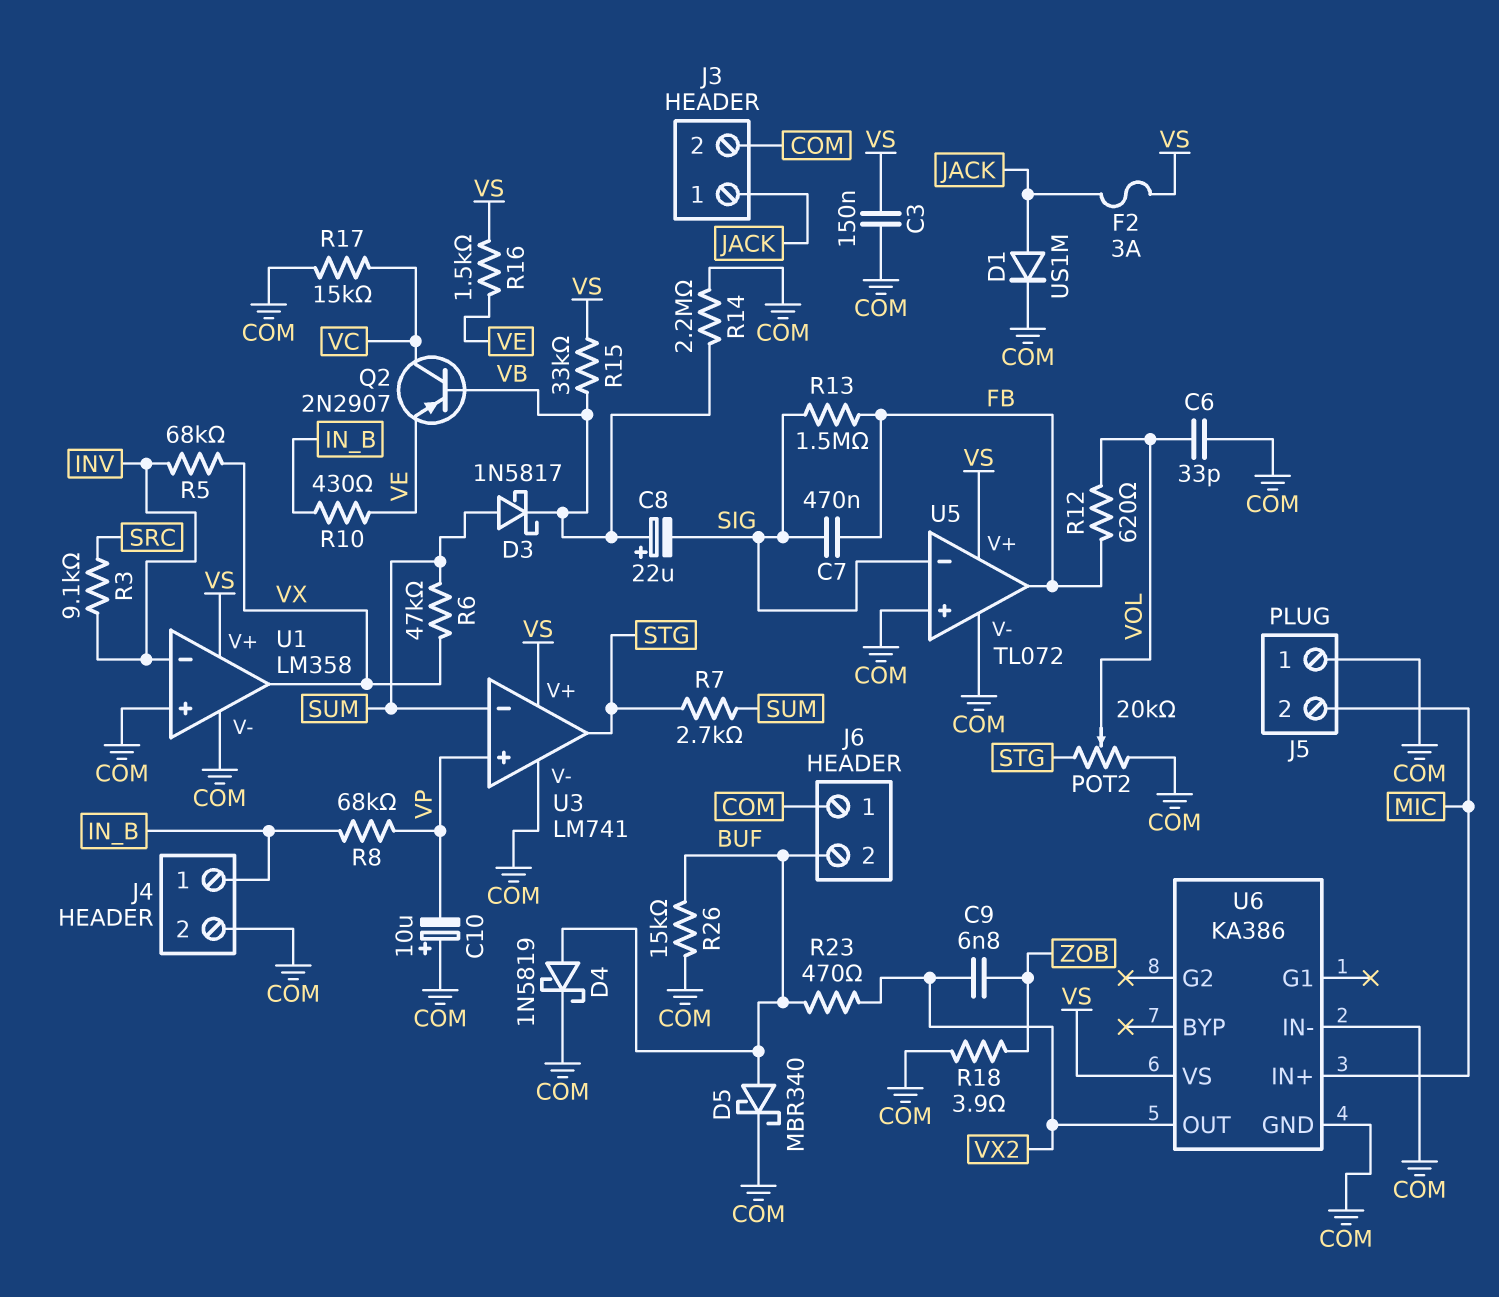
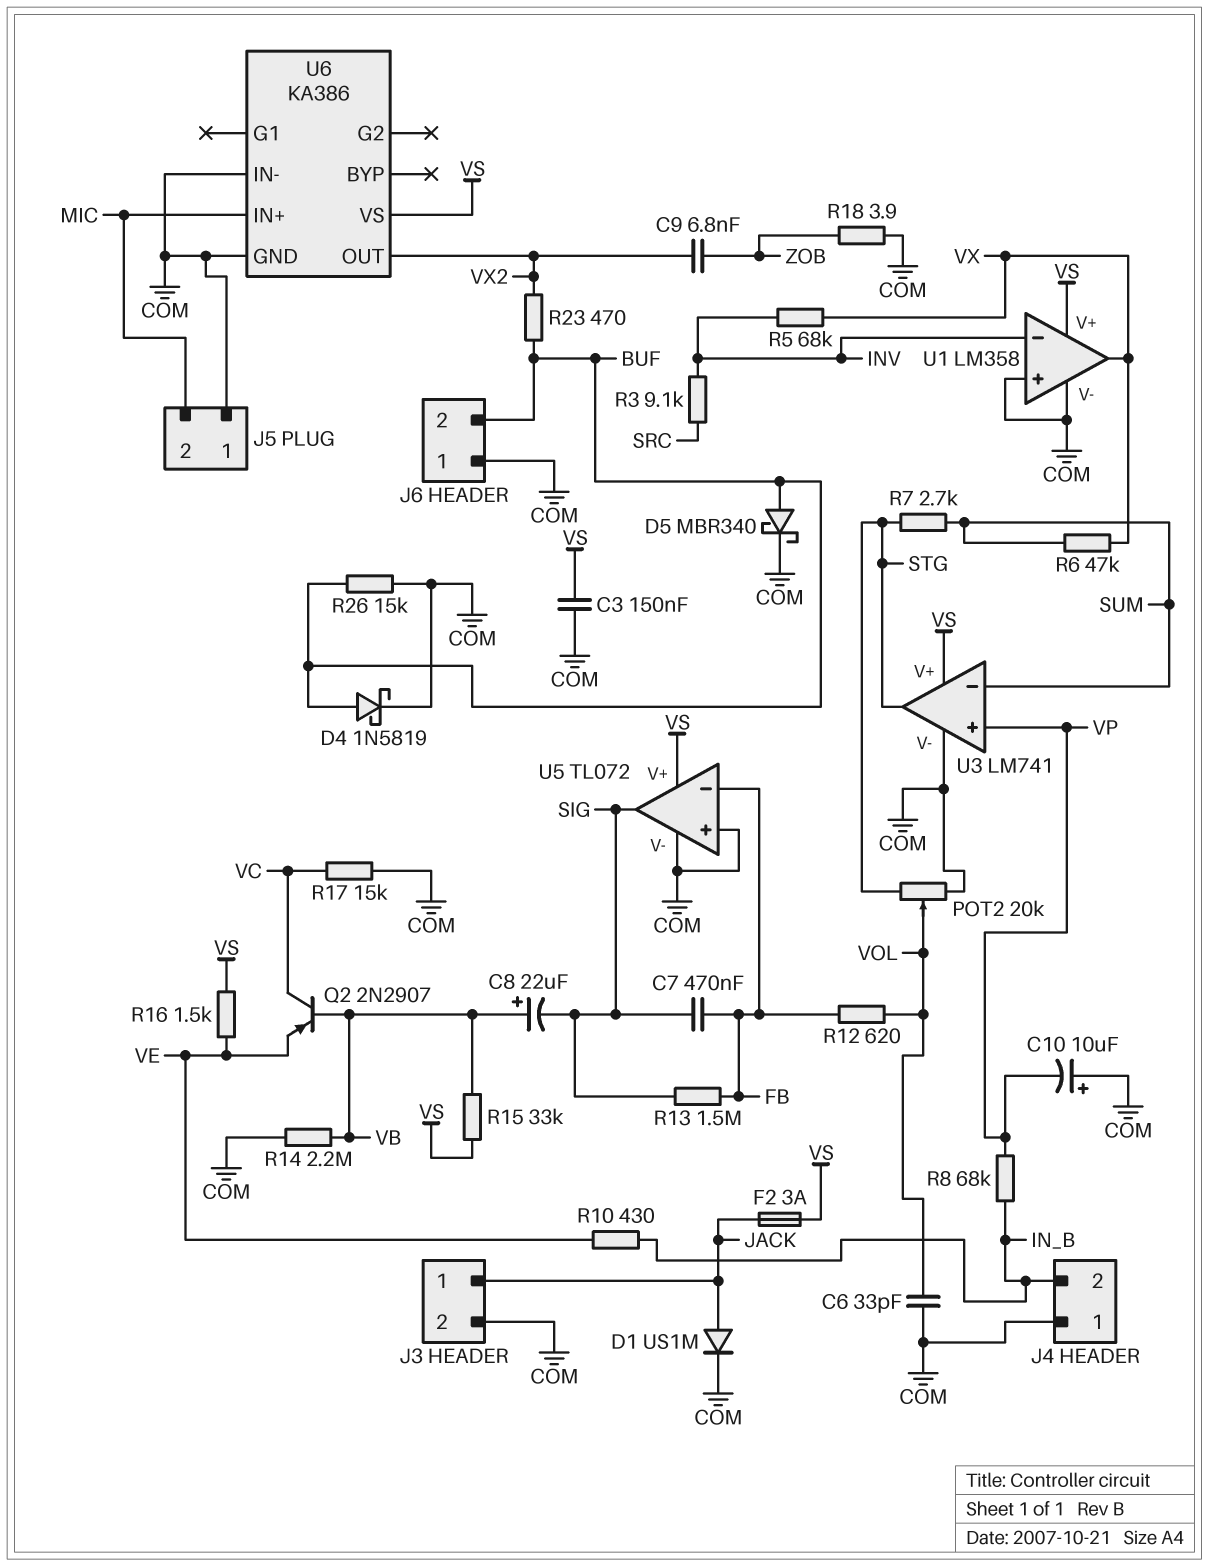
D3: schottky 1N5817 (A SUM, K VB) -> none
J4 pin 1: IN_B -> COM
J4 pin 2: COM -> IN_B
U5 pin in-: SIG -> FB
U5 pin out: FB -> SIG

